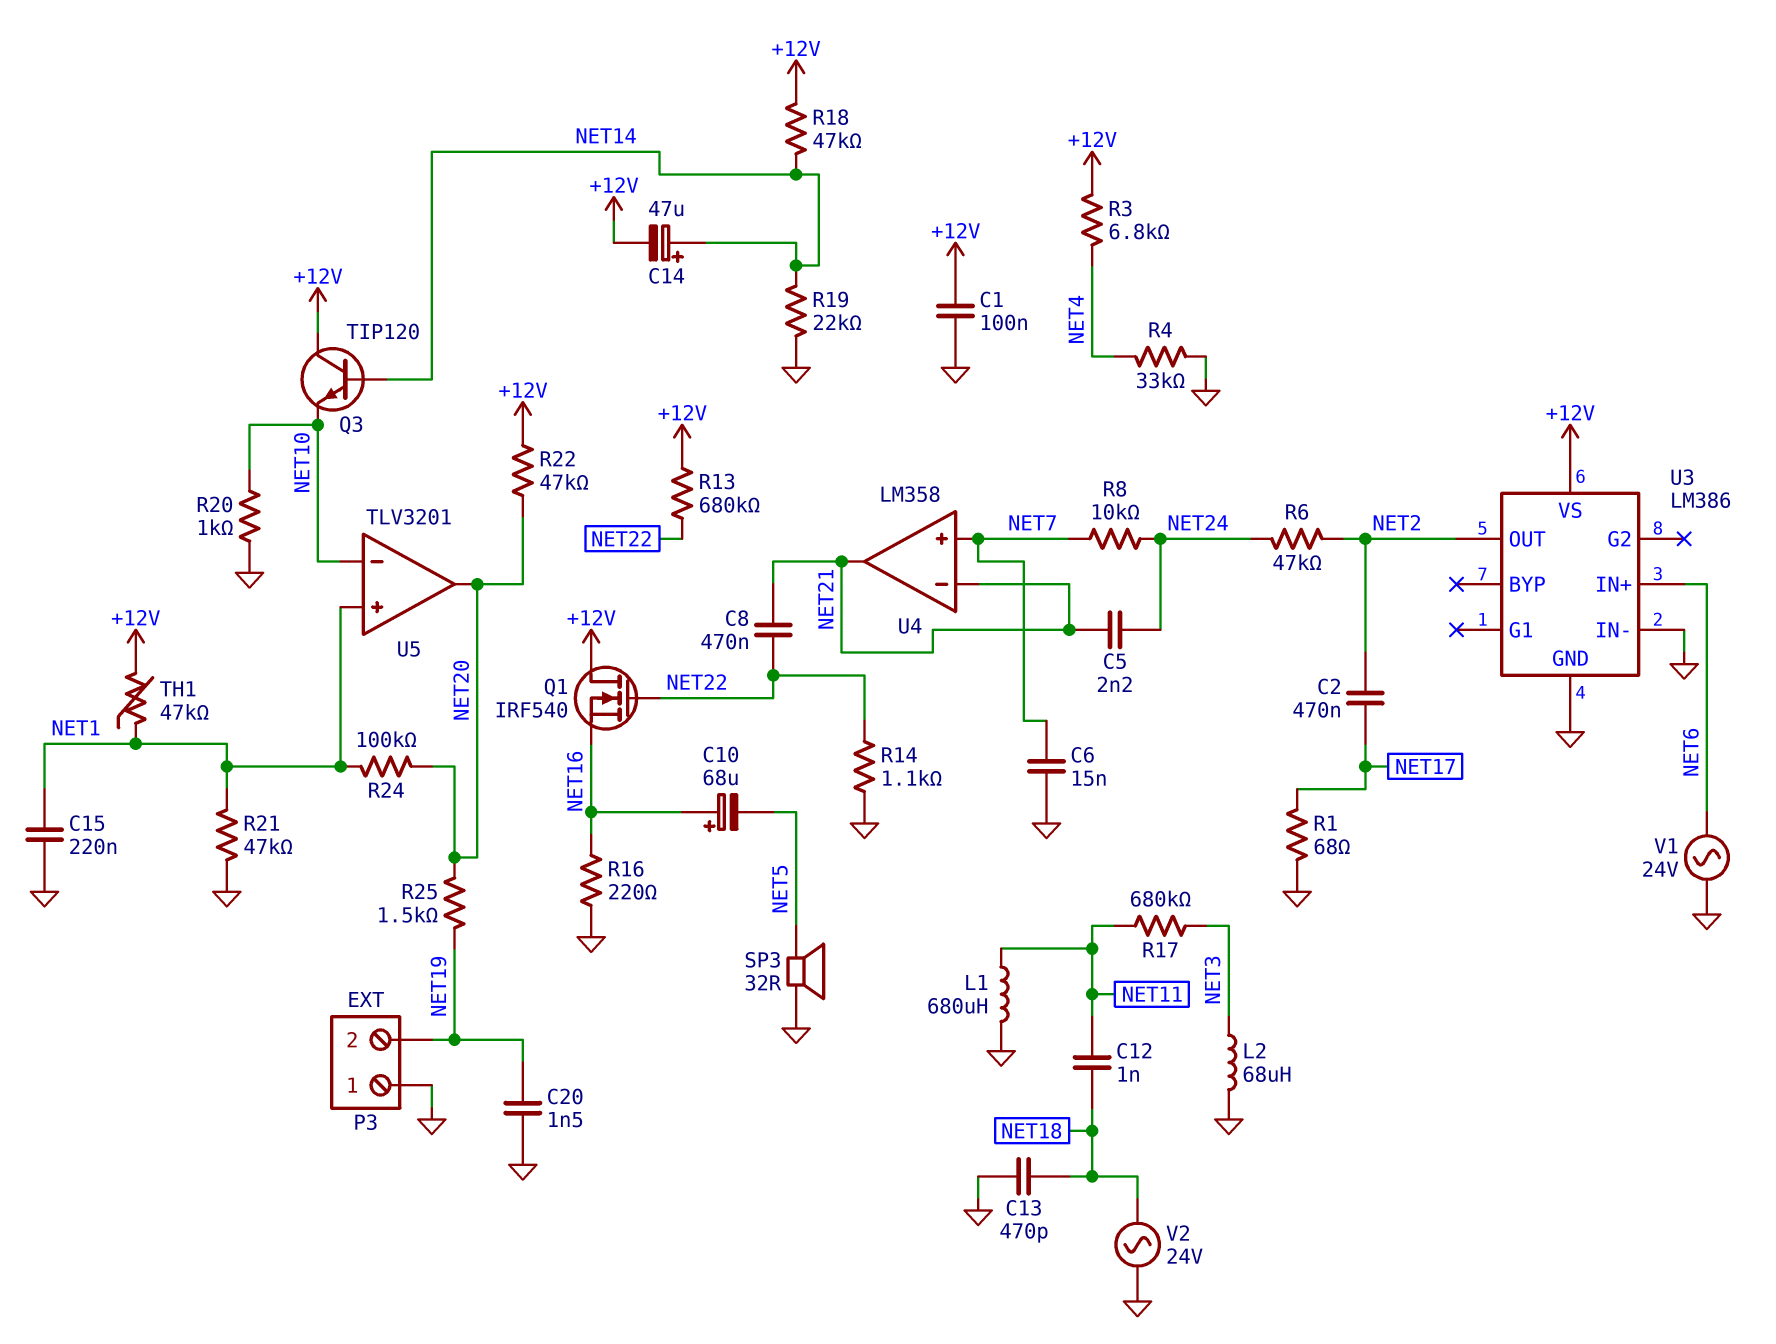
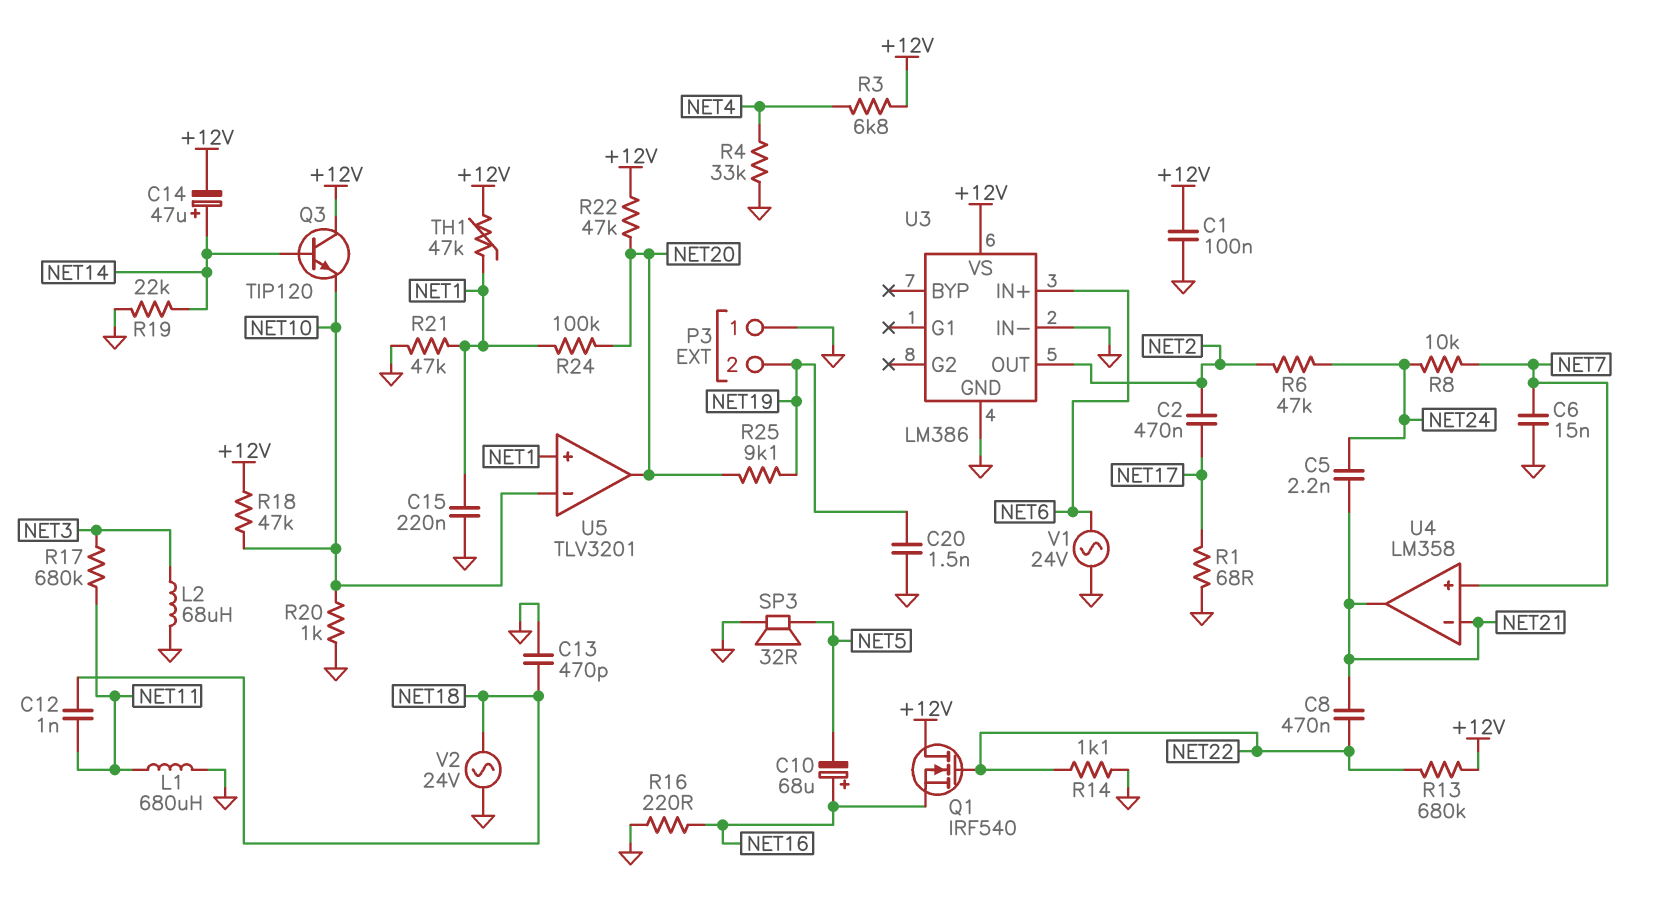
R18: 47k (+12V, NET14) -> 47k (+12V, NET10)
R25: 1.5k (NET19, NET20) -> 9.1k (NET19, NET20)

